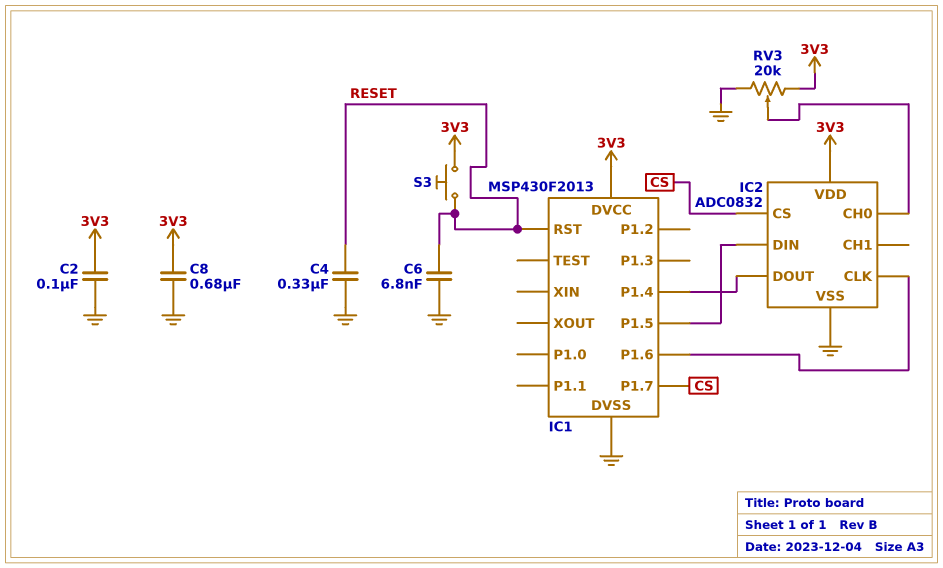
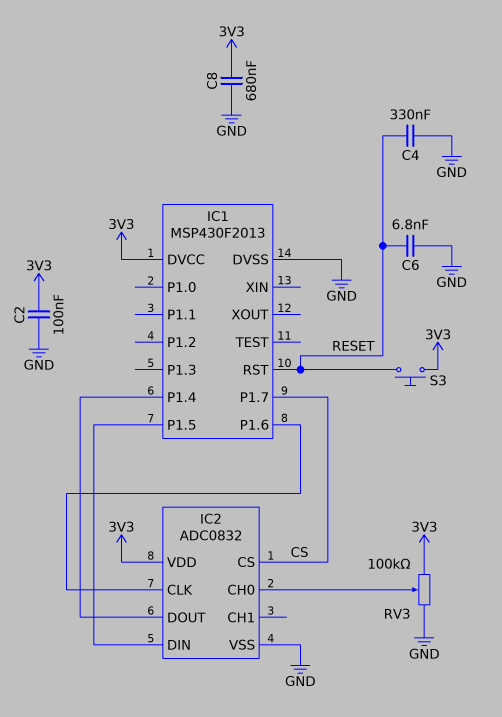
RV3: 20k (3V3, GND, wiper IC2/CH0) -> 100k (3V3, GND, wiper IC2/CH0)

